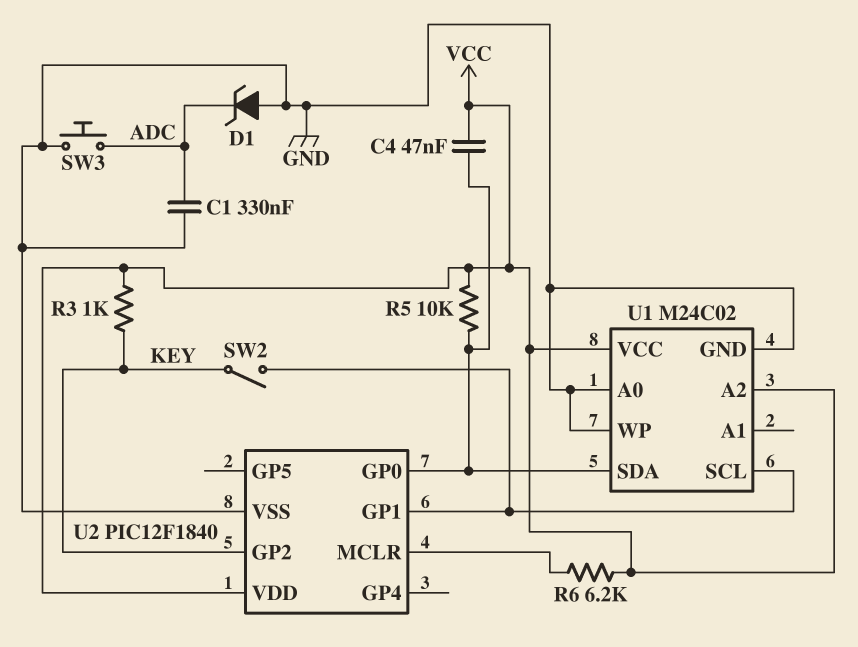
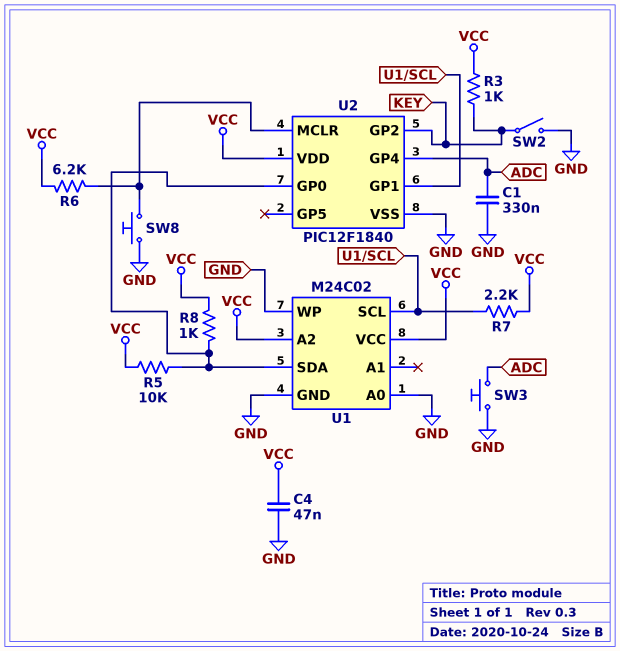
C4: 47nF (U1/SDA, VCC) -> 47nF (GND, VCC)
D1: zener (A GND, K ADC) -> none
R7: none -> 2.2k (U1/SCL, VCC)
R8: none -> 1k (U1/SDA, VCC)
SW2: switch (KEY, U1/SCL) -> switch (GND, KEY)
SW8: none -> button (GND, U2/MCLR)
U2 pin GP4: none -> ADC

